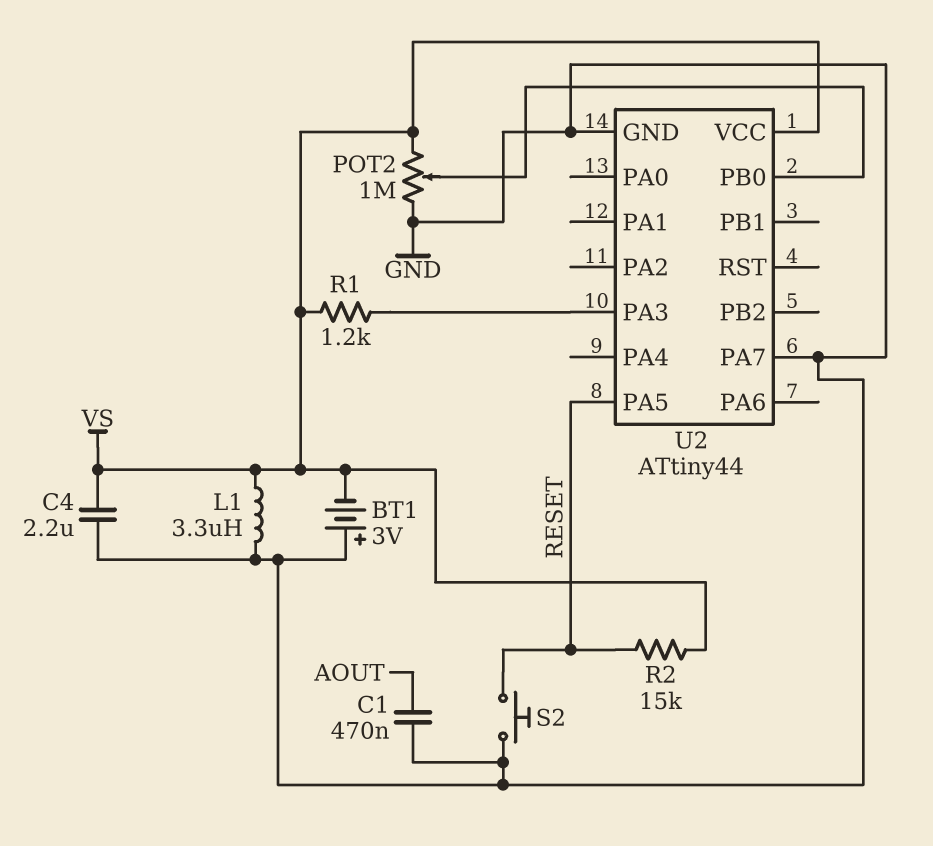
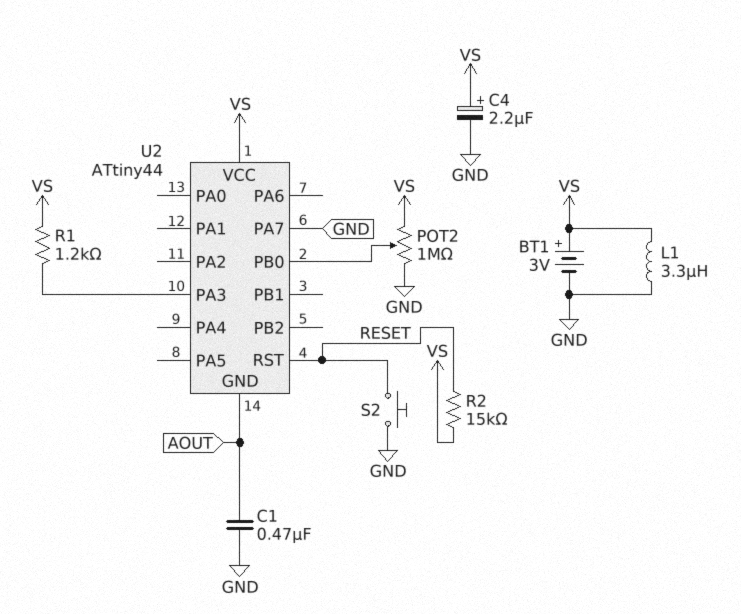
BT1: 3V (plus GND, minus VS) -> 3V (plus VS, minus GND)
C4: 2.2uF (GND, VS) -> 2.2uF (plus VS, minus GND)
U2 pin GND: GND -> AOUT
U2 pin PA5: RESET -> none
U2 pin RST: none -> RESET

